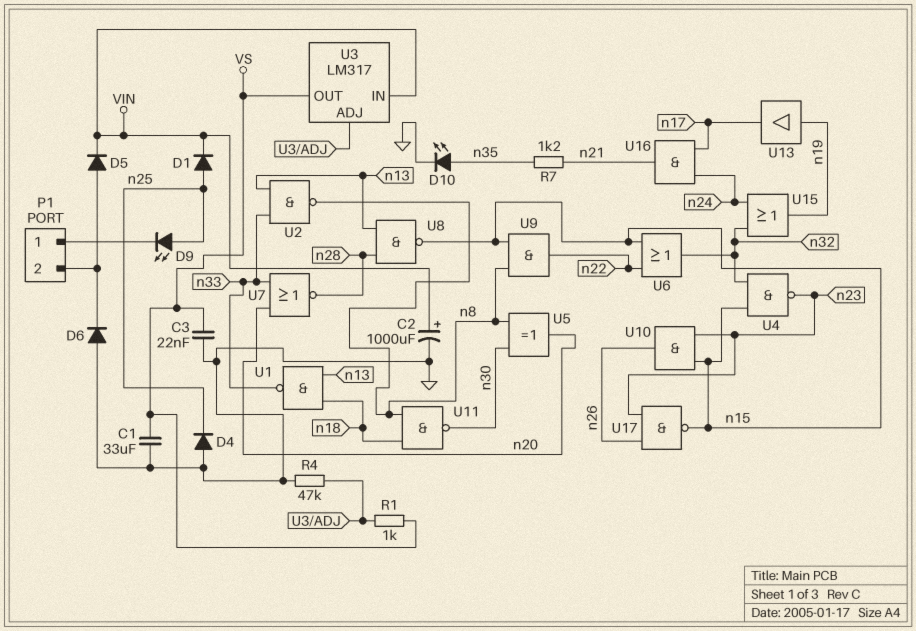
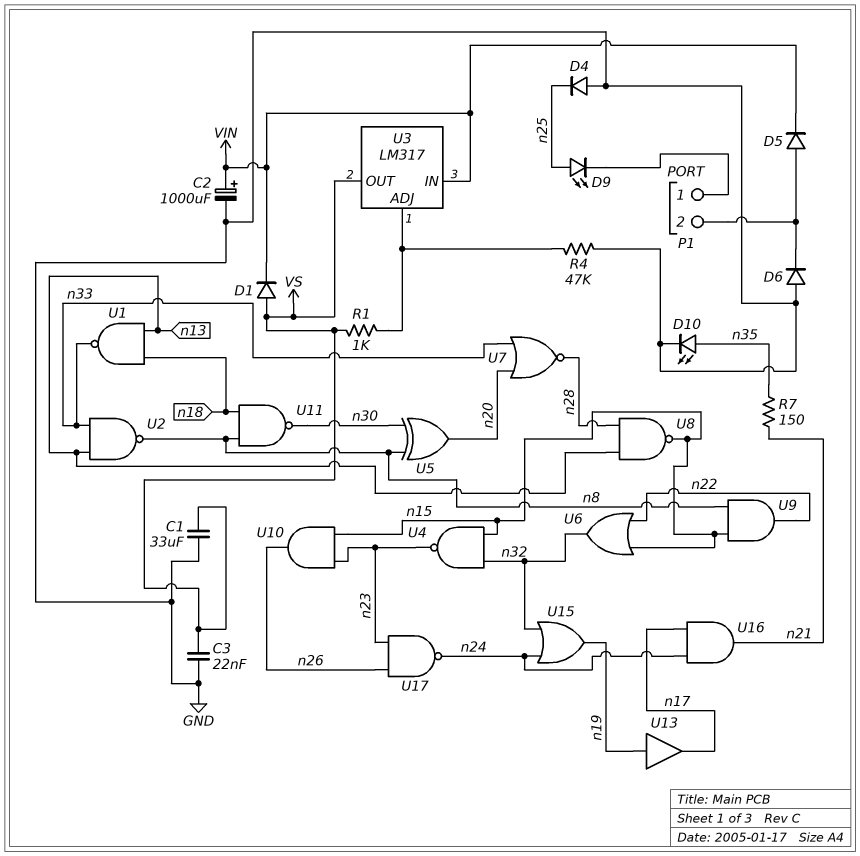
D1: diode (A n25, K VIN) -> diode (A VS, K VIN)
R7: 1.2k (n21, n35) -> 150 (n21, n35)
U17: NAND (in n23, in n26, out n15) -> NAND (in n23, in n26, out n24)

